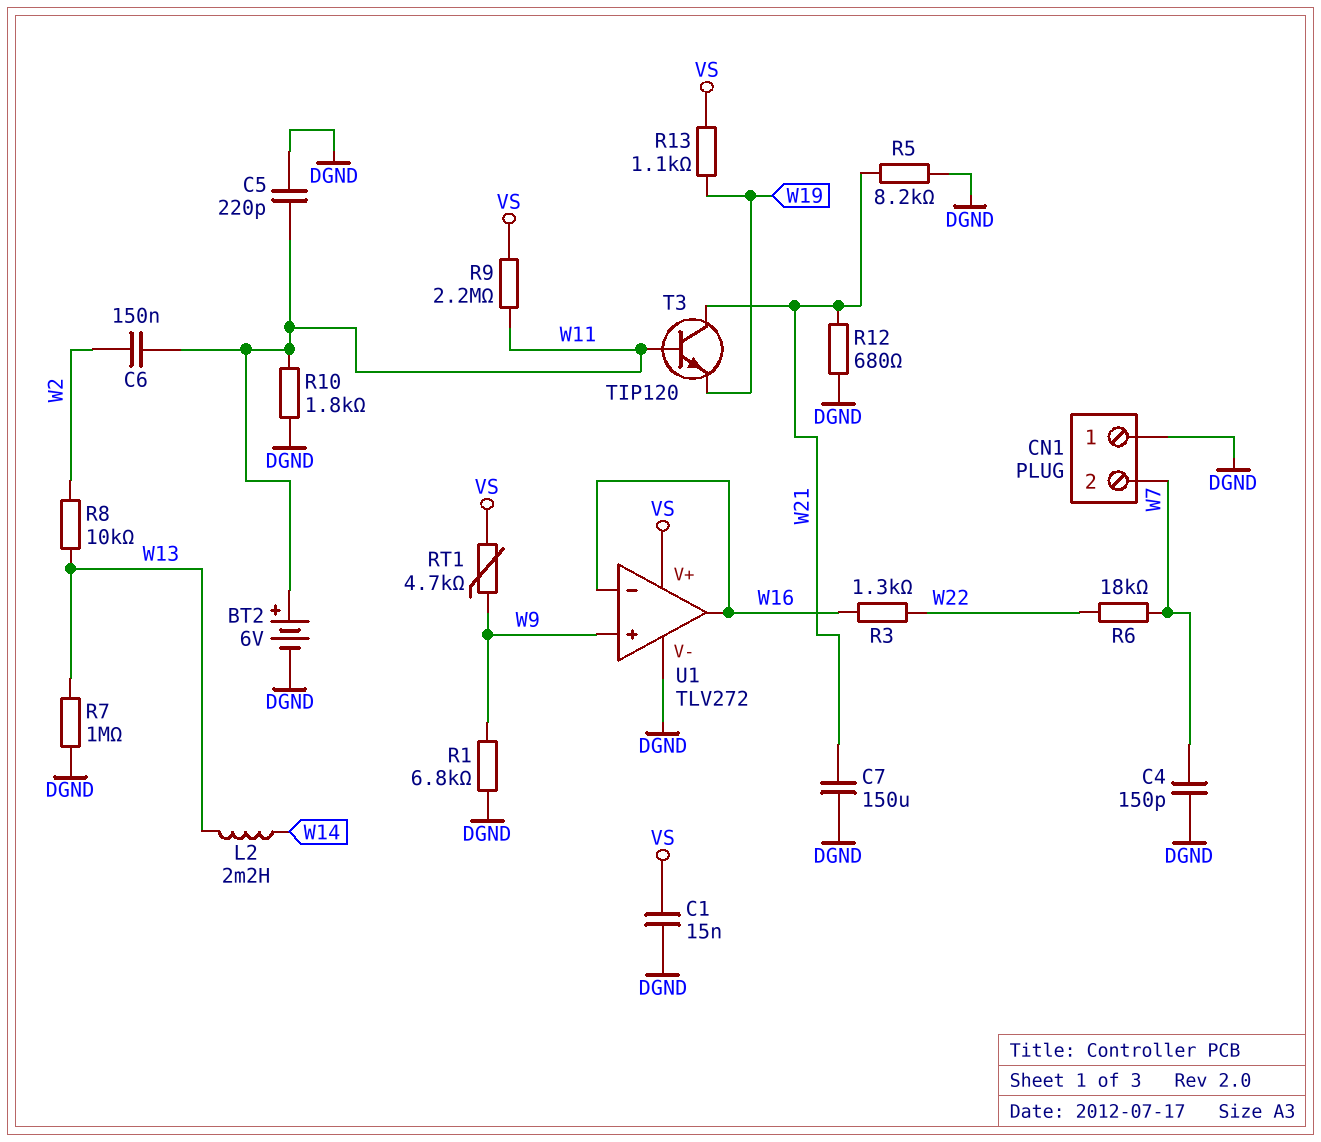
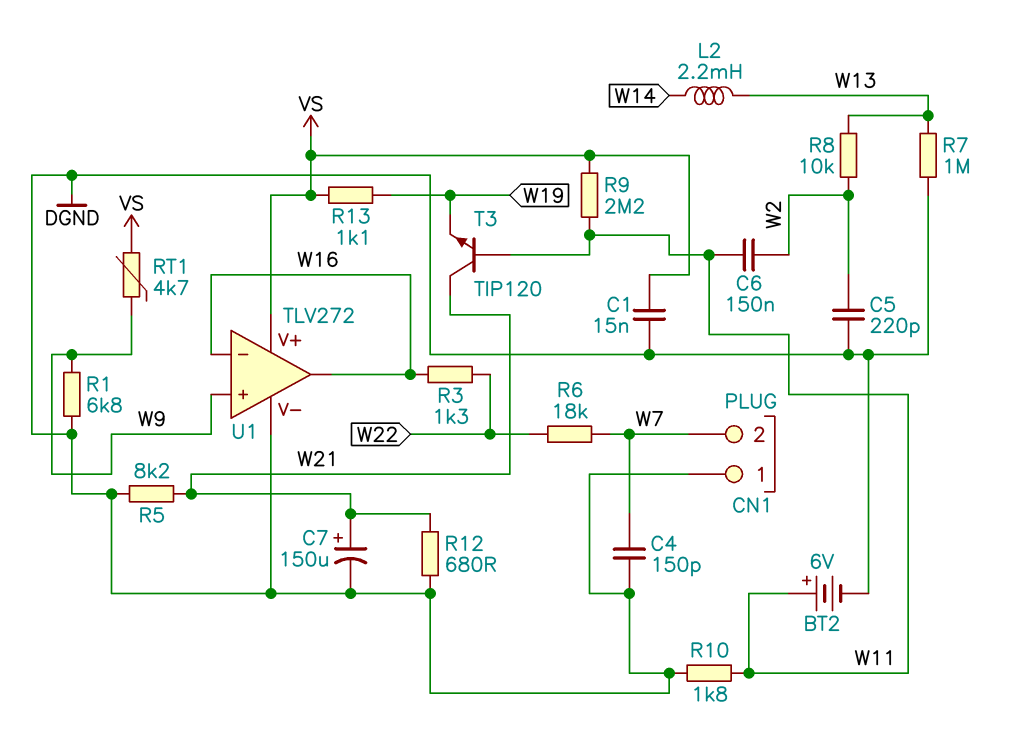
C5: 220pF (DGND, W11) -> 220pF (DGND, W2)
C7: 150uF (DGND, W21) -> 150uF (plus W21, minus DGND)

